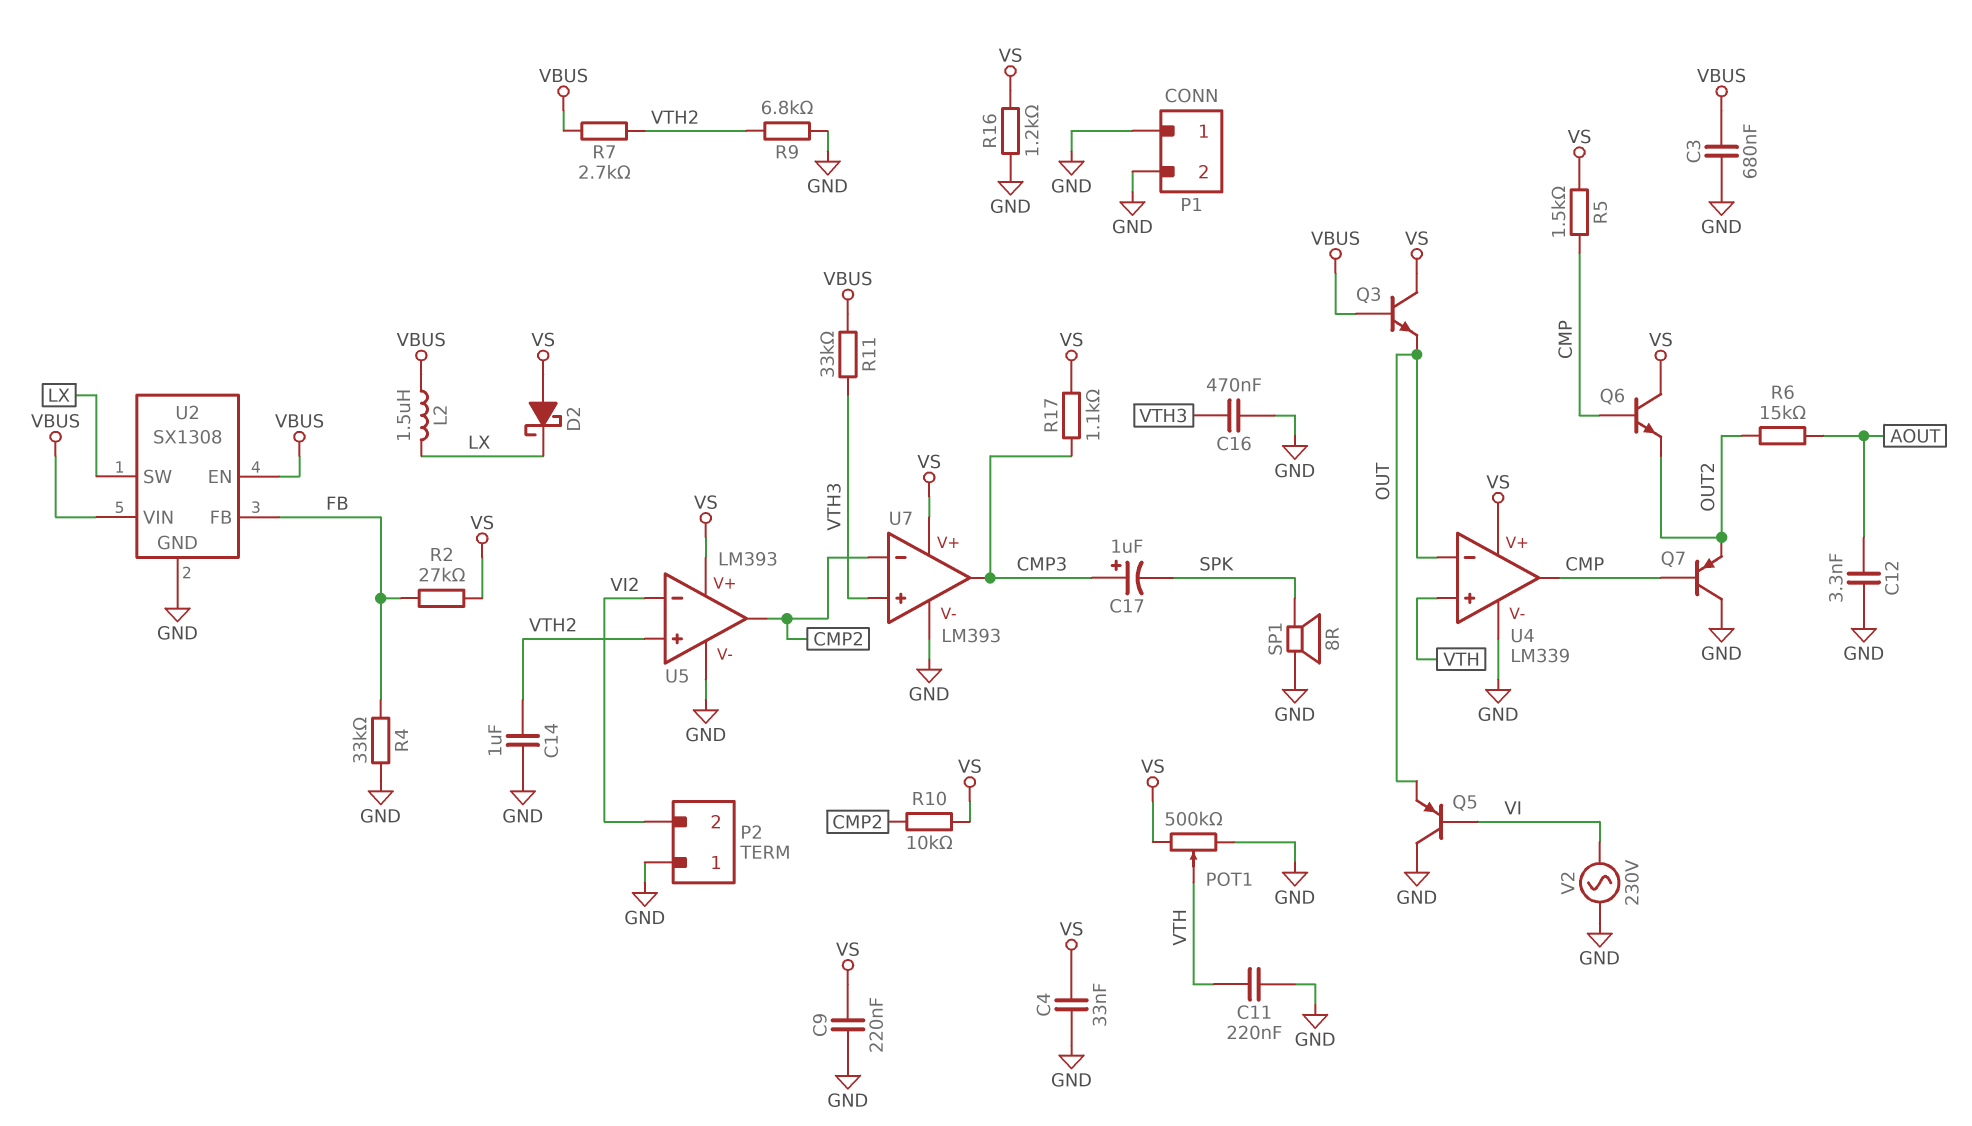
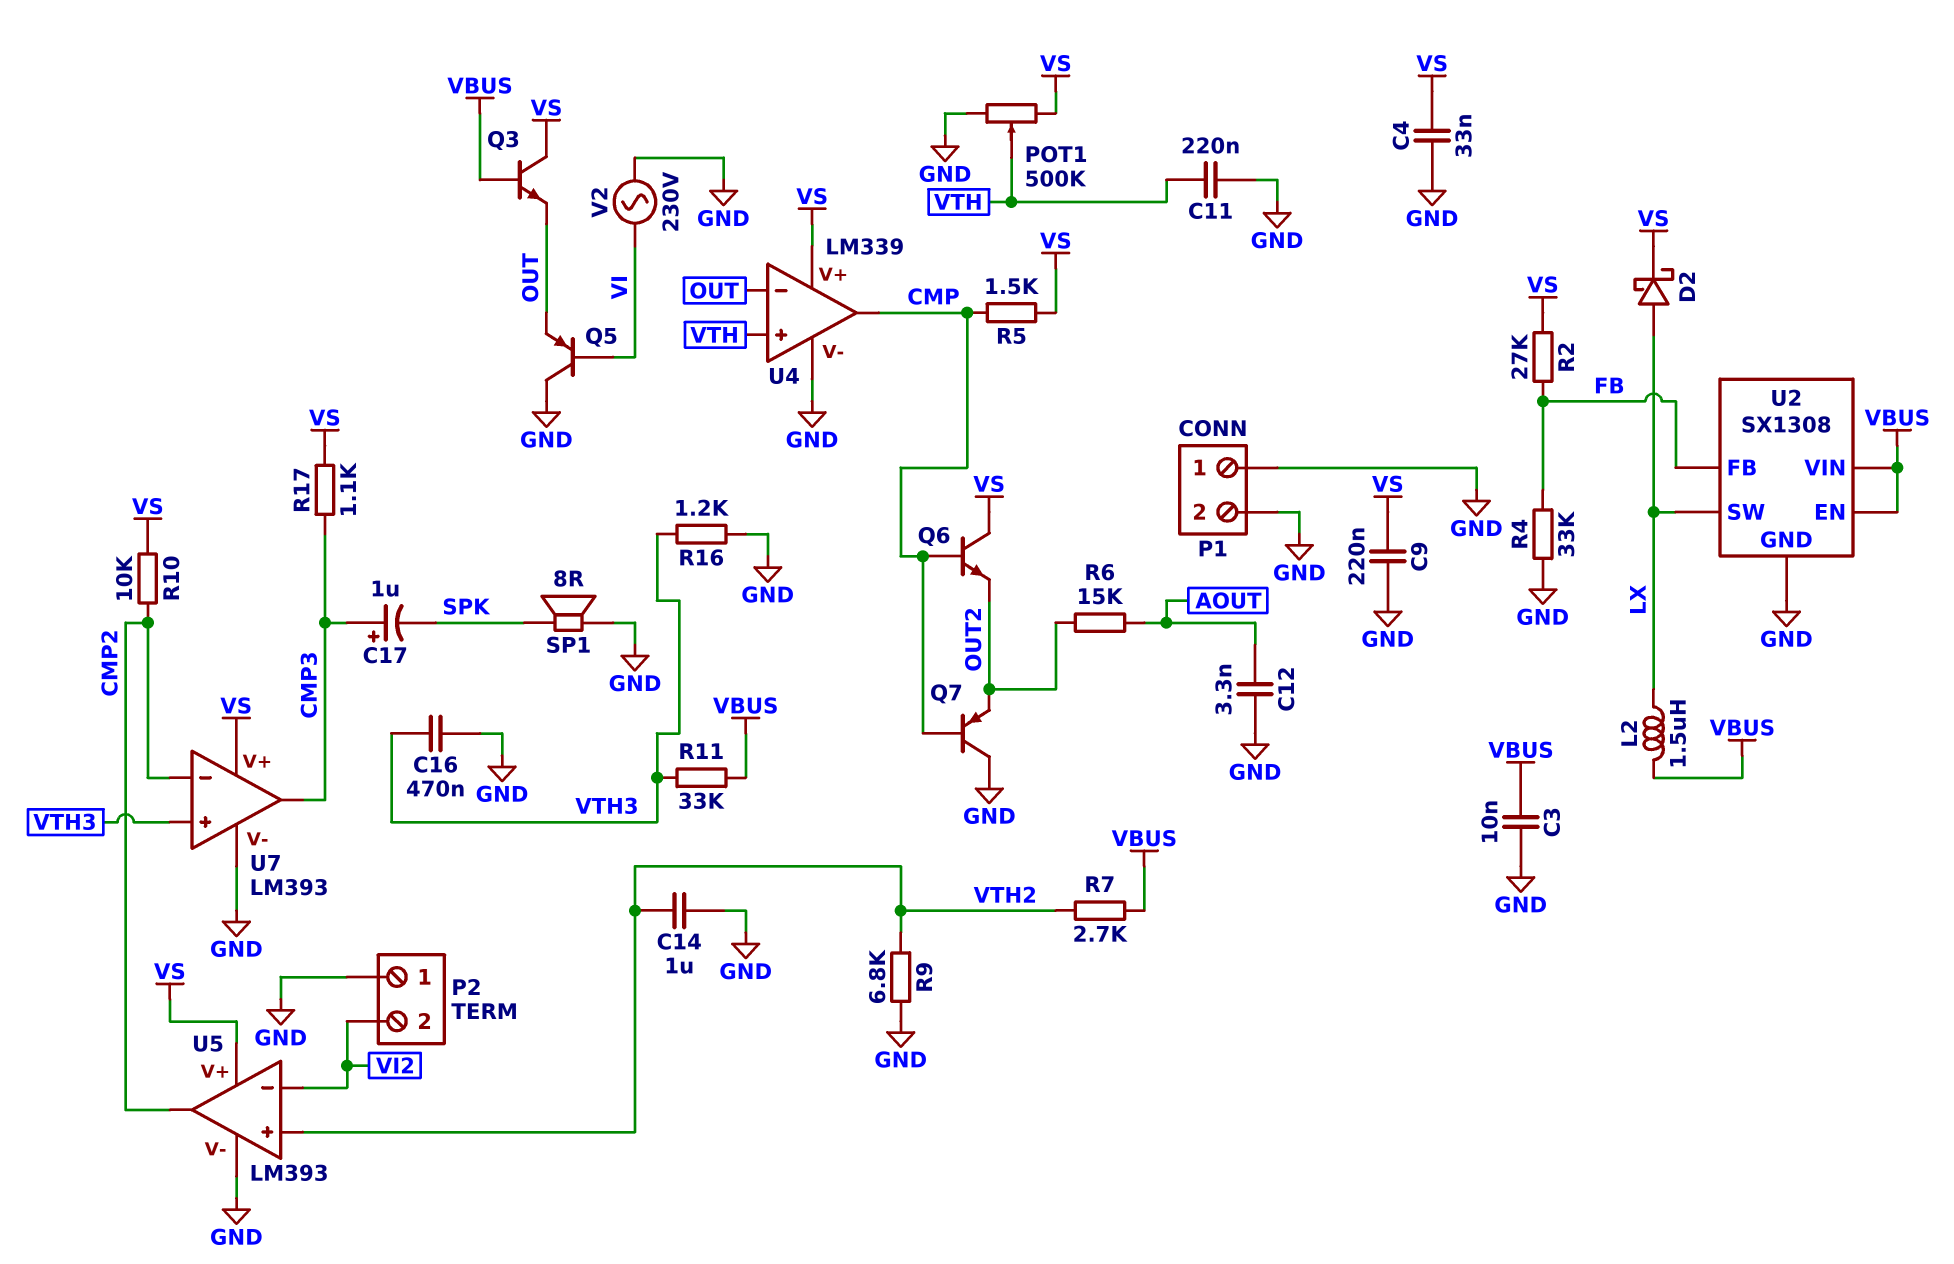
C3: 680nF (GND, VBUS) -> 10nF (GND, VBUS)
D2: schottky (A VS, K LX) -> schottky (A LX, K VS)
R16: 1.2k (GND, VS) -> 1.2k (GND, VTH3)

